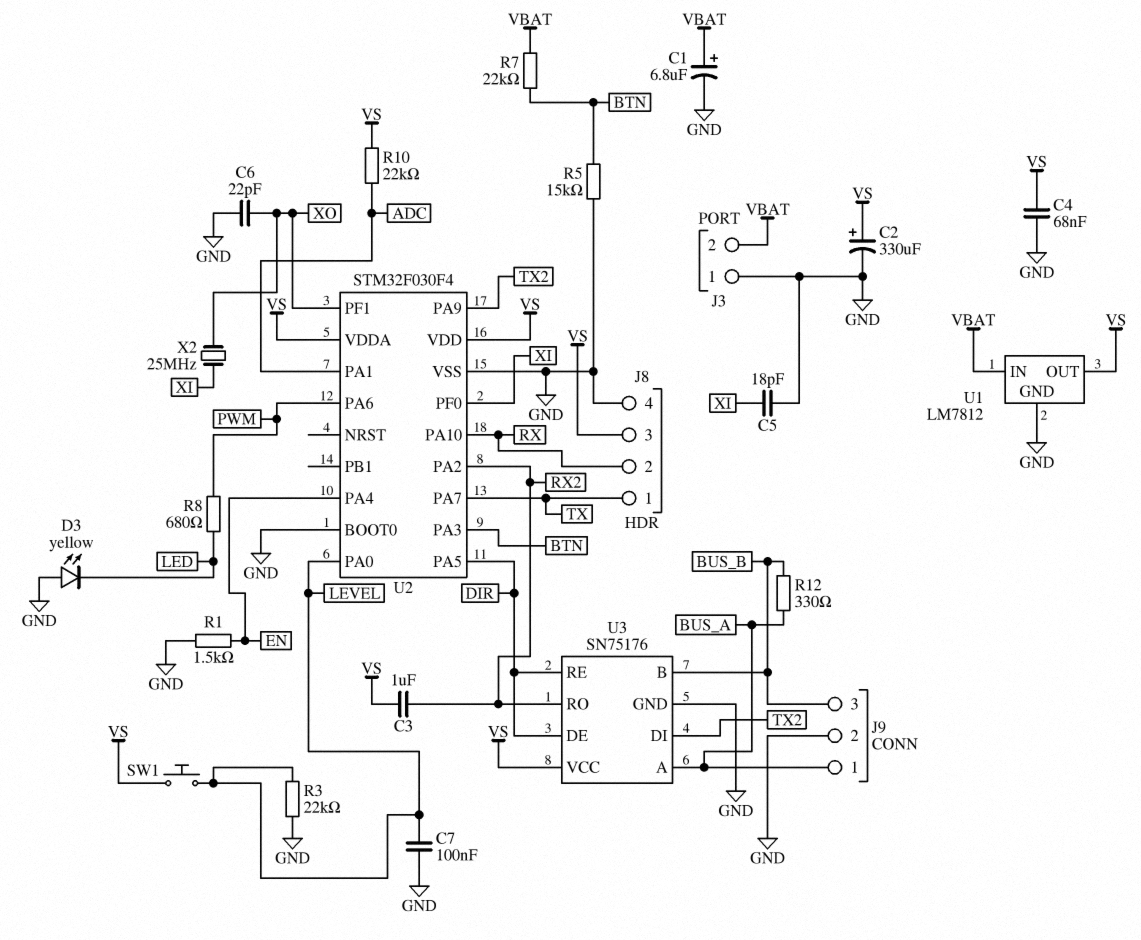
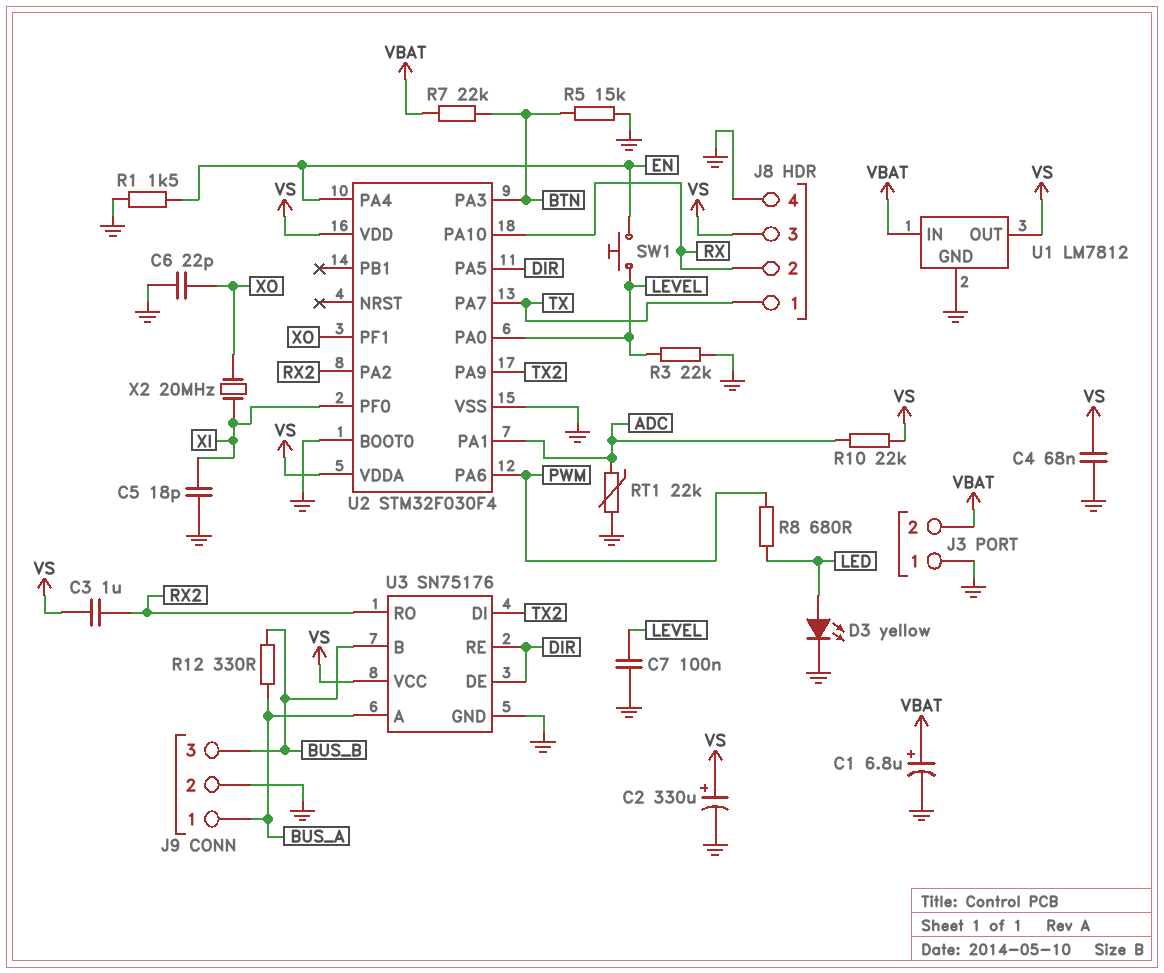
D3: LED yellow (A GND, K LED) -> LED yellow (A LED, K GND)
RT1: none -> 22k (ADC, GND)
SW1: button (LEVEL, VS) -> button (EN, LEVEL)
X2: 25MHz (XI, XO) -> 20MHz (XI, XO)

